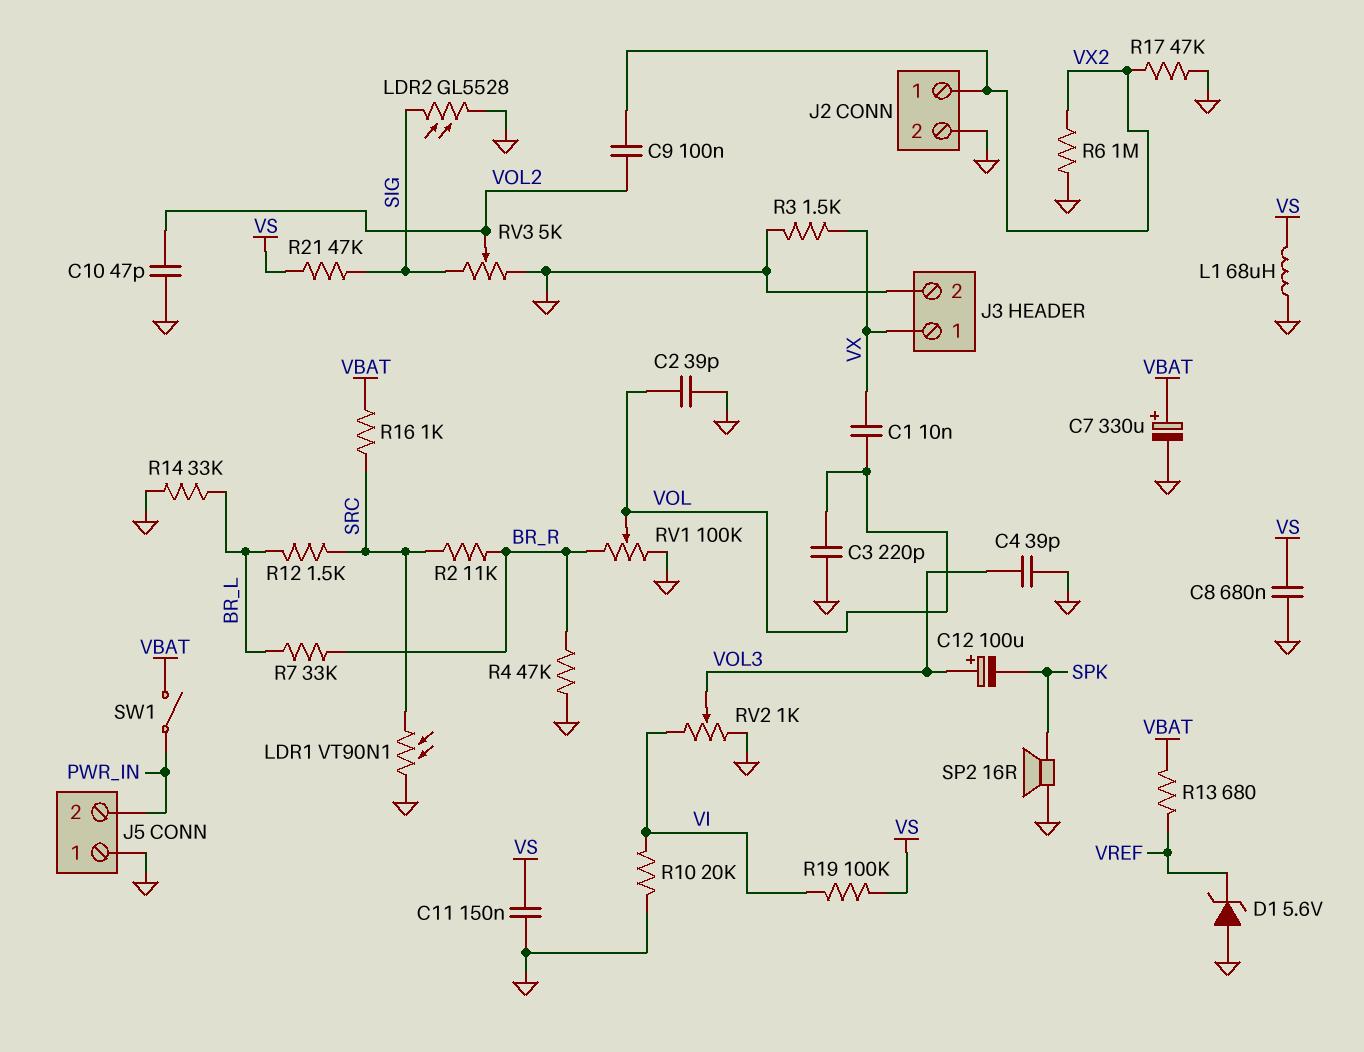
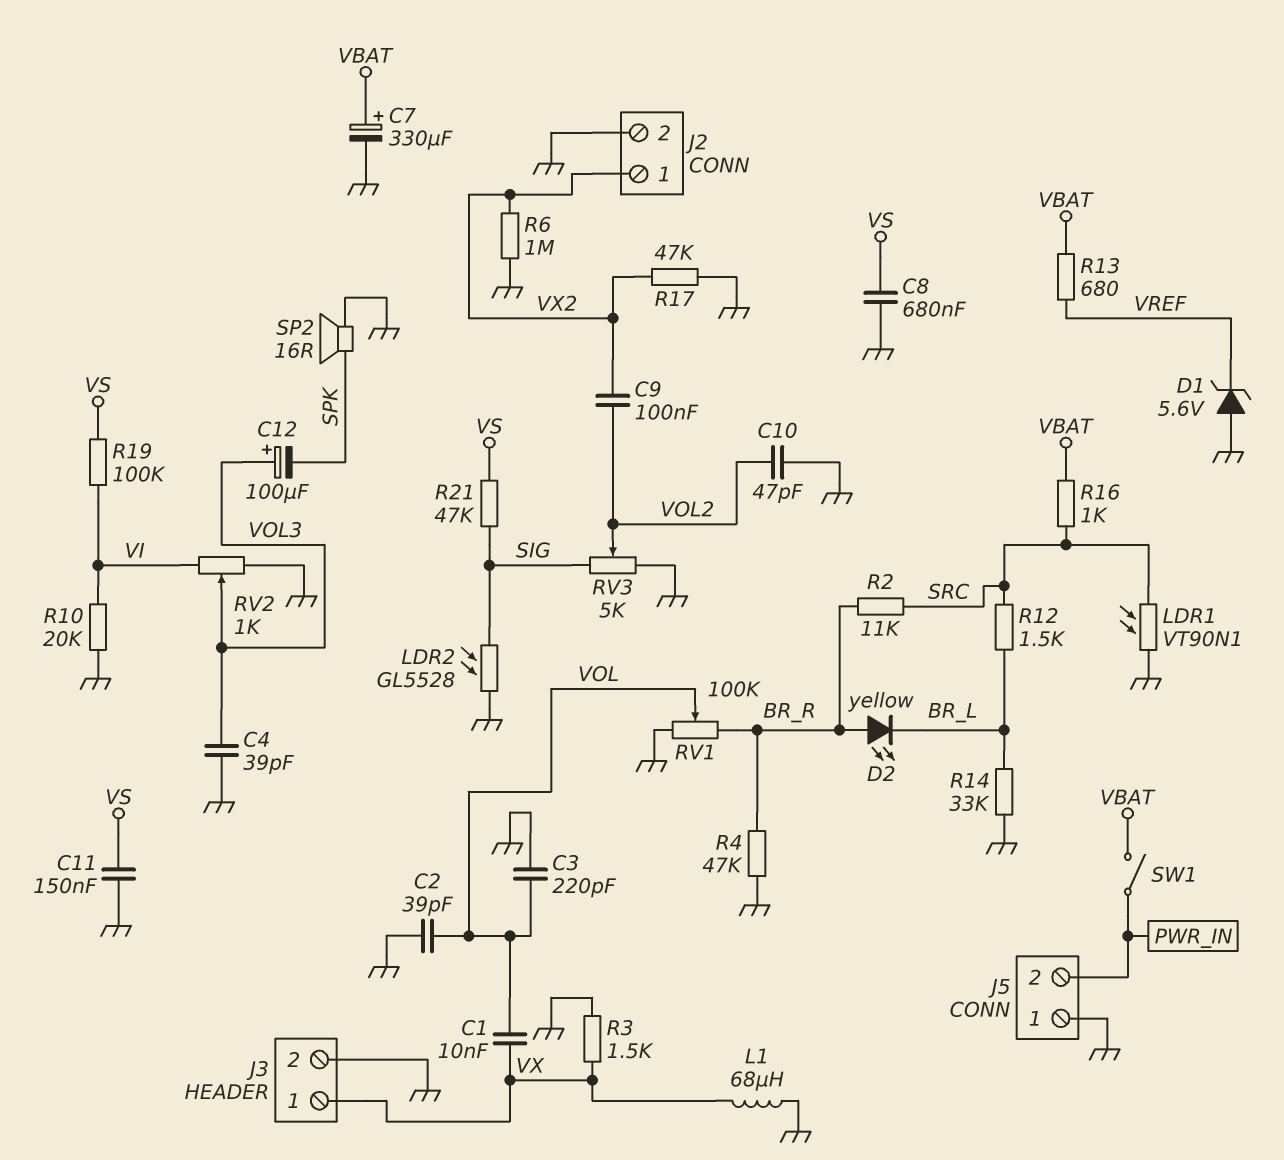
D2: none -> LED yellow (A BR_R, K BR_L)
L1: 68uH (GND, VS) -> 68uH (GND, VX)
R7: 33k (BR_L, BR_R) -> none

